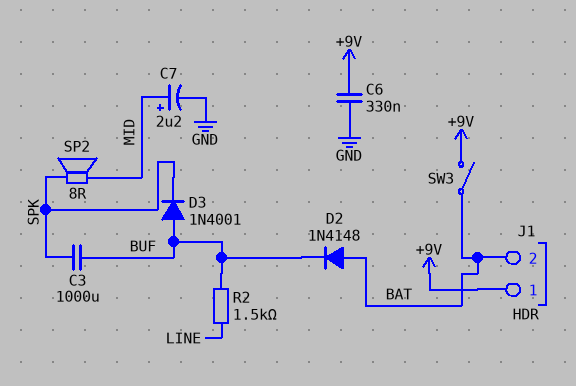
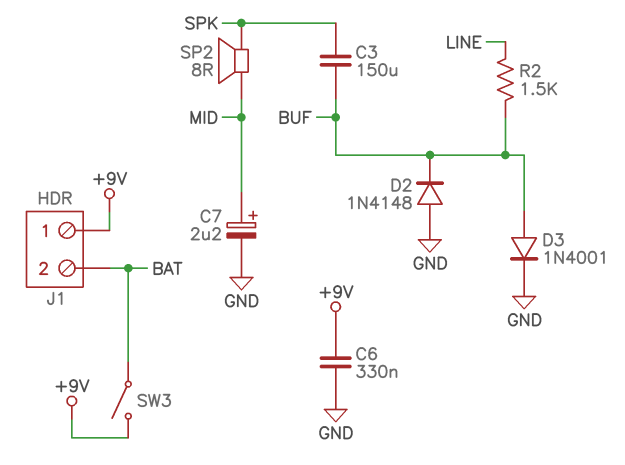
C3: 1000uF (BUF, SPK) -> 150uF (BUF, SPK)
D2: diode 1N4148 (A BAT, K BUF) -> diode 1N4148 (A GND, K BUF)
D3: diode 1N4001 (A BUF, K SPK) -> diode 1N4001 (A BUF, K GND)

